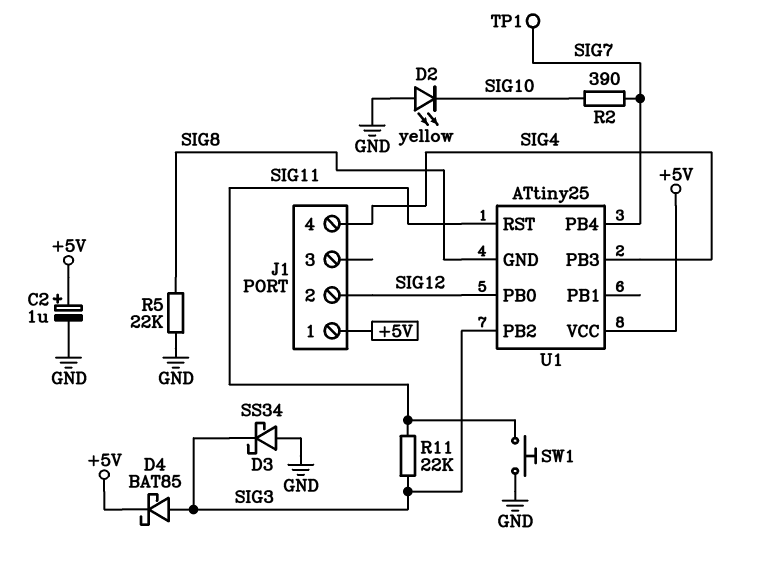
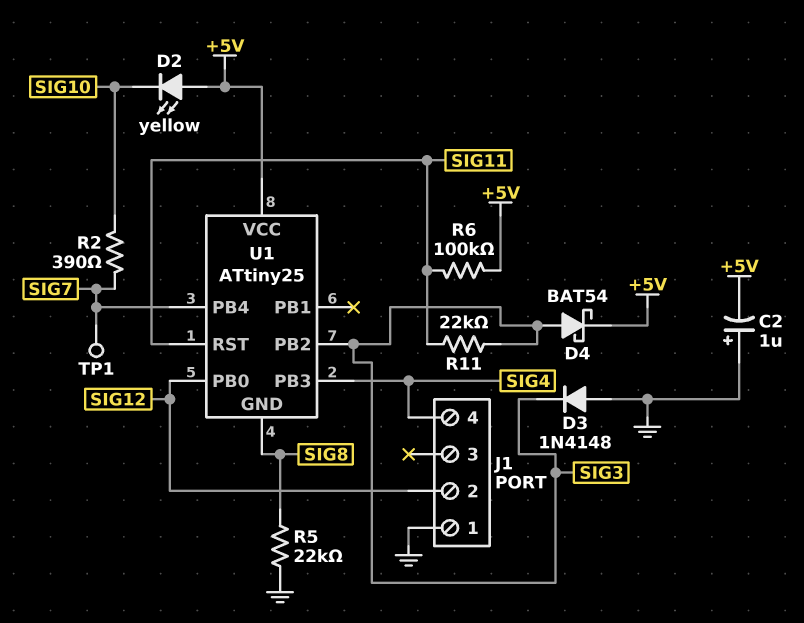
C2: 1uF (plus +5V, minus GND) -> 1uF (plus GND, minus +5V)
D2: LED yellow (A GND, K SIG10) -> LED yellow (A +5V, K SIG10)
D3: schottky SS34 (A GND, K SIG3) -> diode 1N4148 (A GND, K SIG3)
D4: schottky BAT85 (A SIG3, K +5V) -> schottky BAT54 (A SIG3, K +5V)
J1 pin 1: +5V -> GND
R6: none -> 100k (+5V, SIG11)
SW1: button (GND, SIG11) -> none

